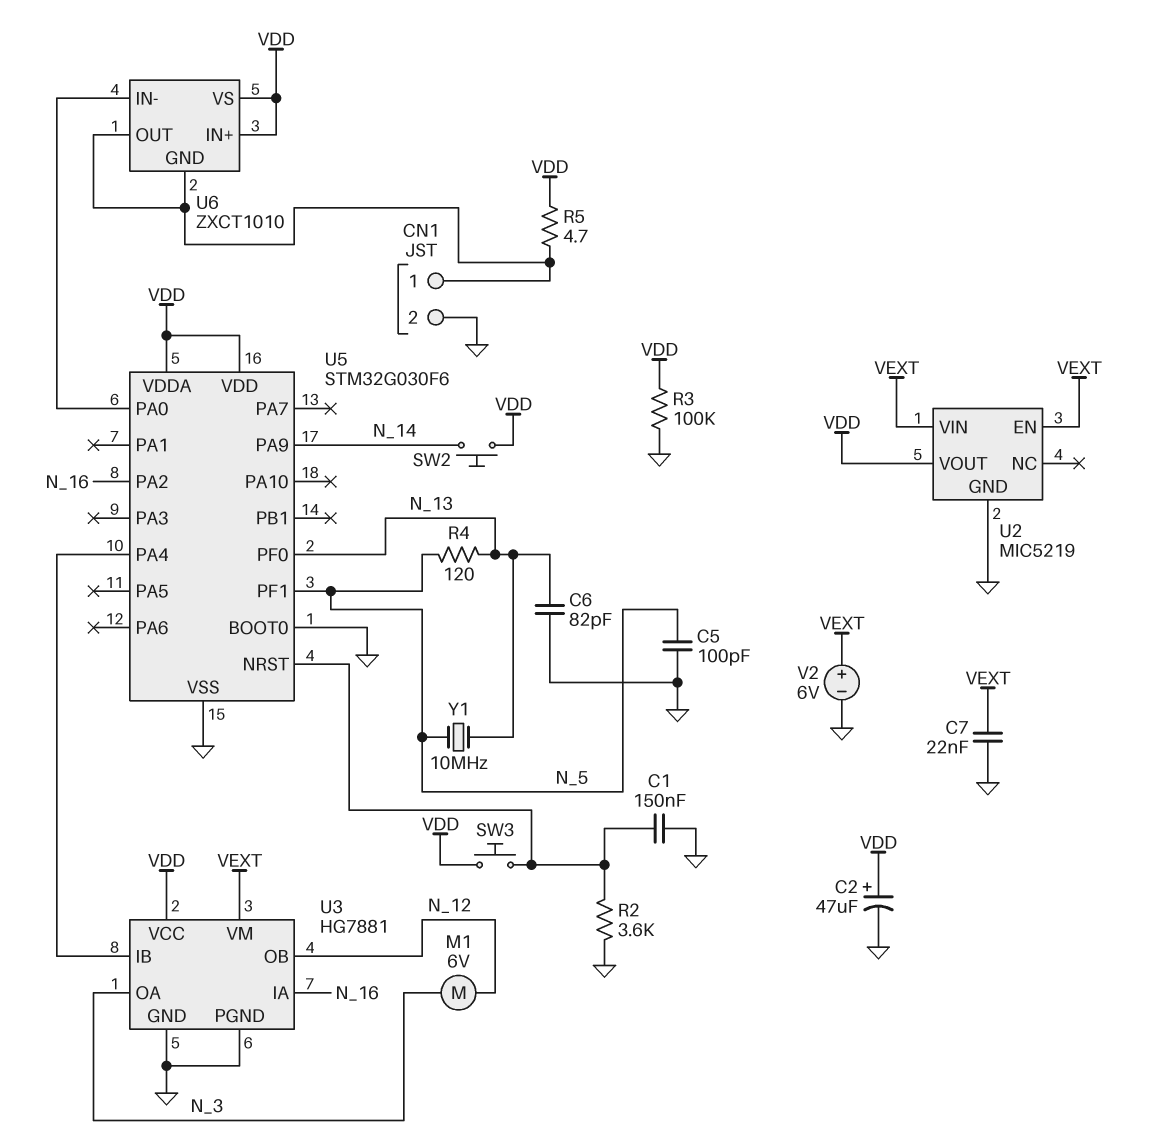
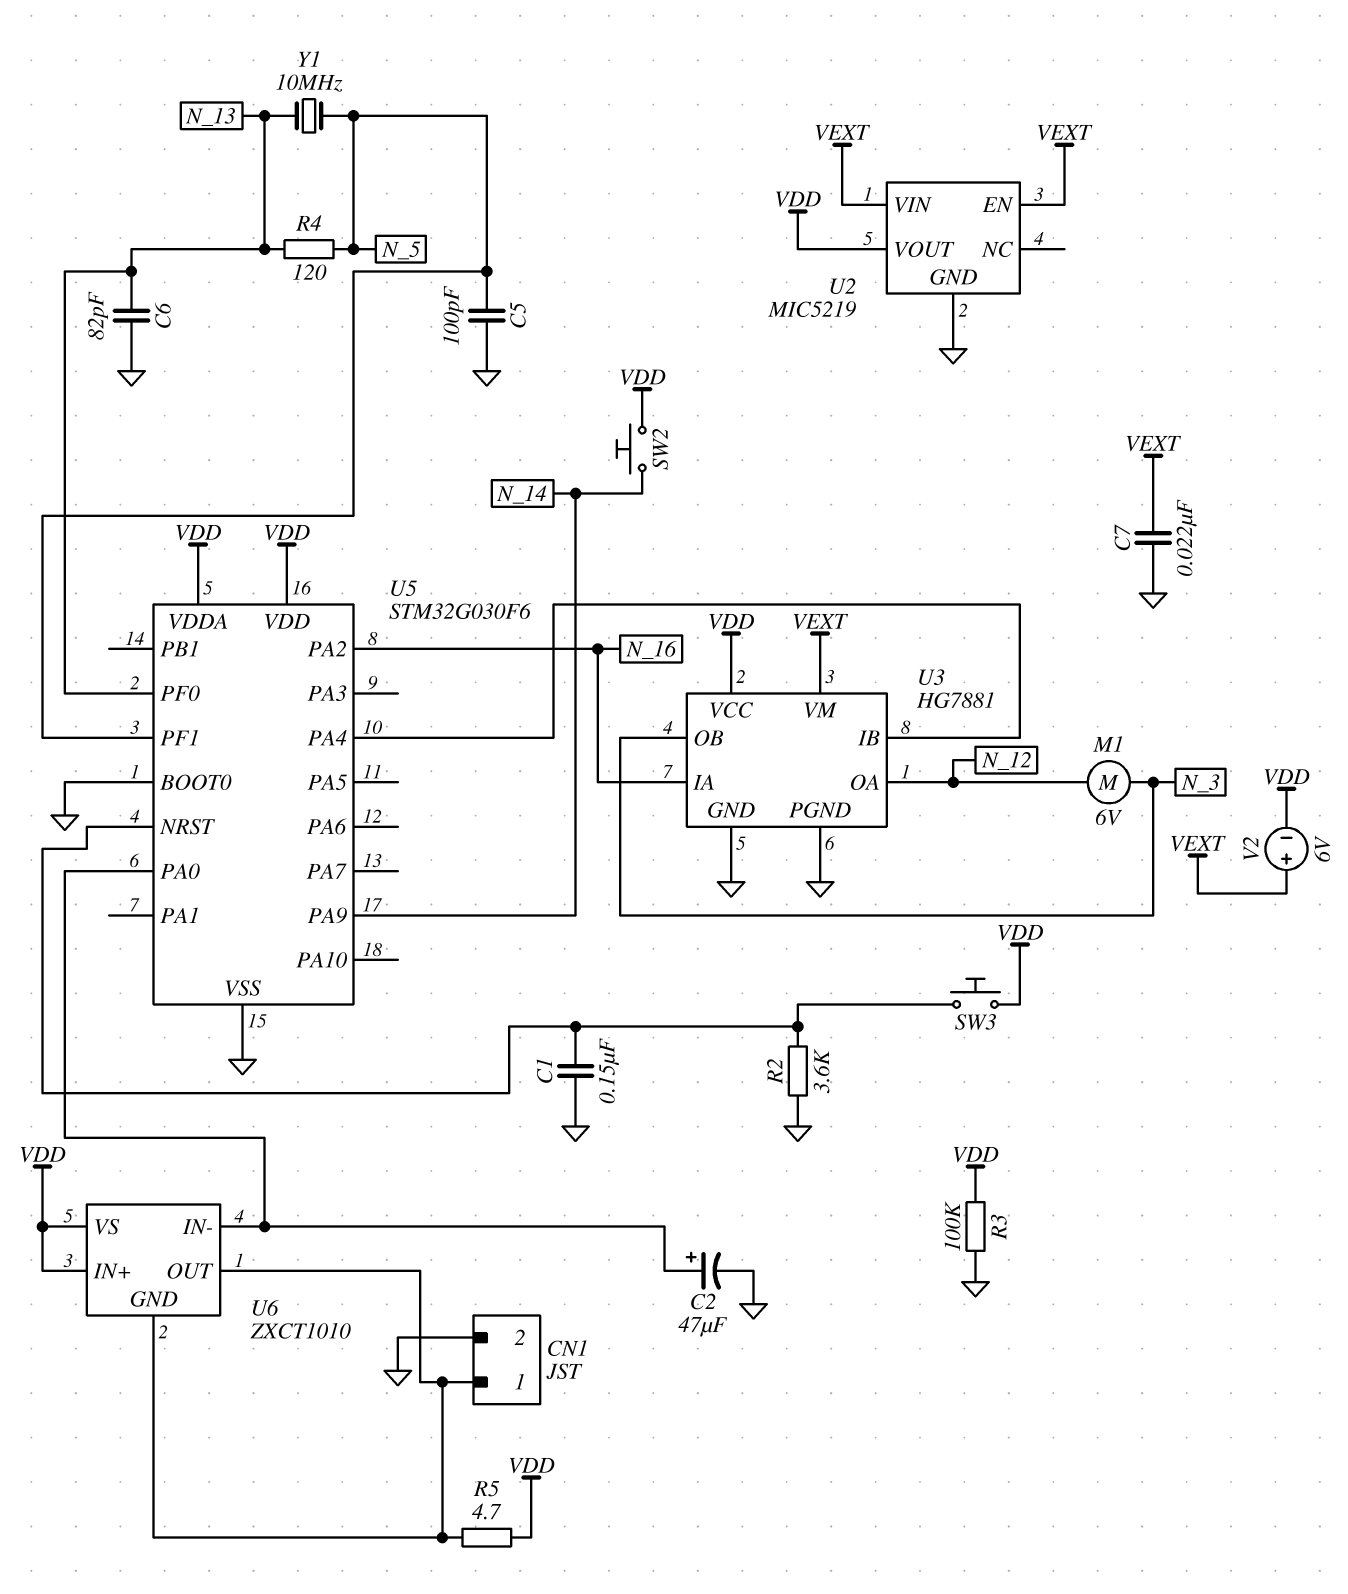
C2: 47uF (plus VDD, minus GND) -> 47uF (plus U5/PA0, minus GND)
U3 pin OA: N_3 -> N_12
U3 pin OB: N_12 -> N_3
V2: 6V (plus VEXT, minus GND) -> 6V (plus VEXT, minus VDD)

